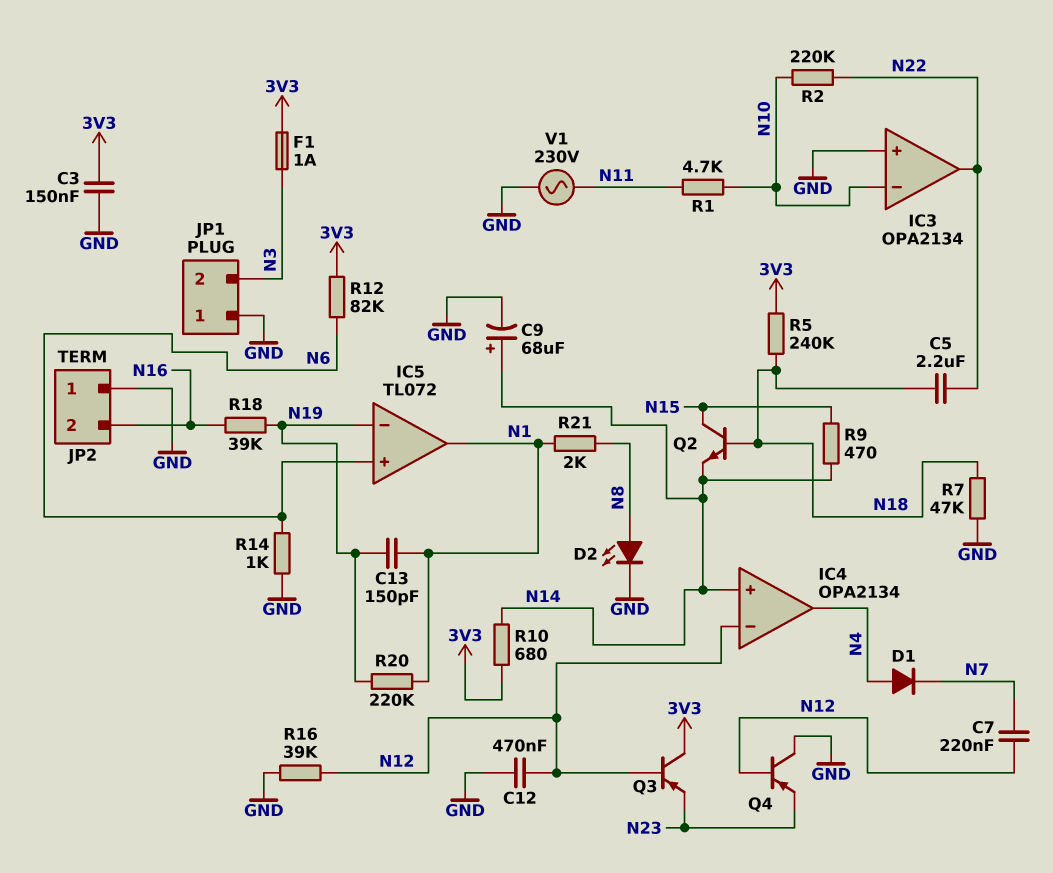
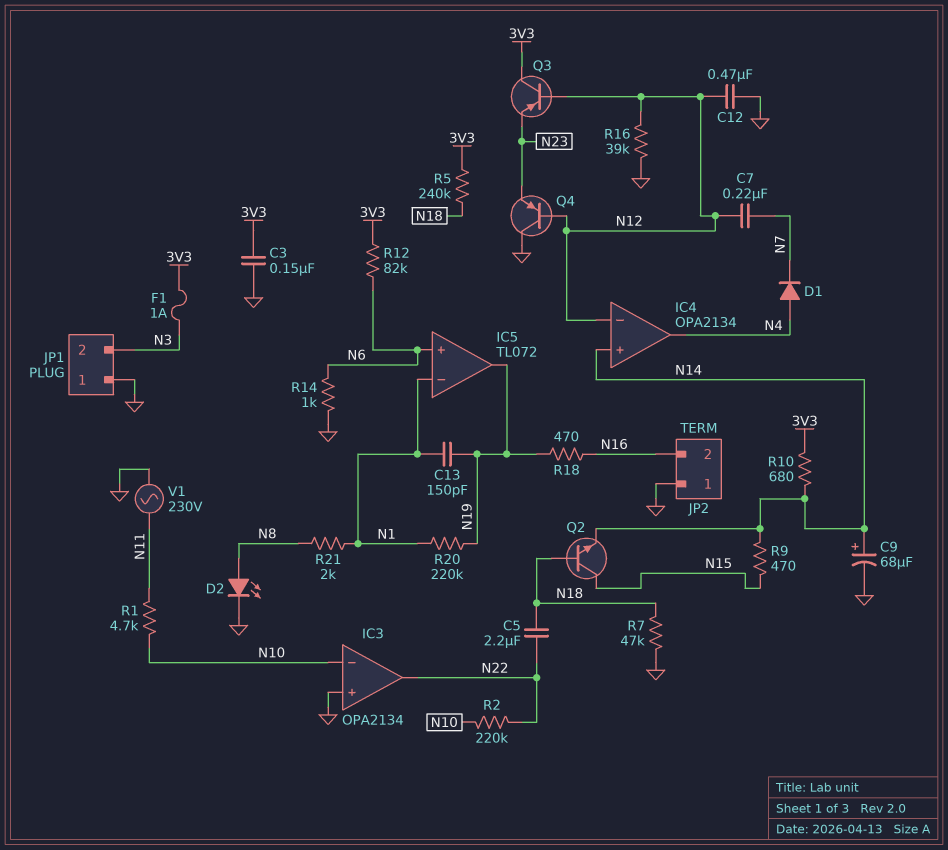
IC5 pin in-: N19 -> N1
IC5 pin out: N1 -> N19
R18: 39k (N16, N19) -> 470 (N16, N19)

